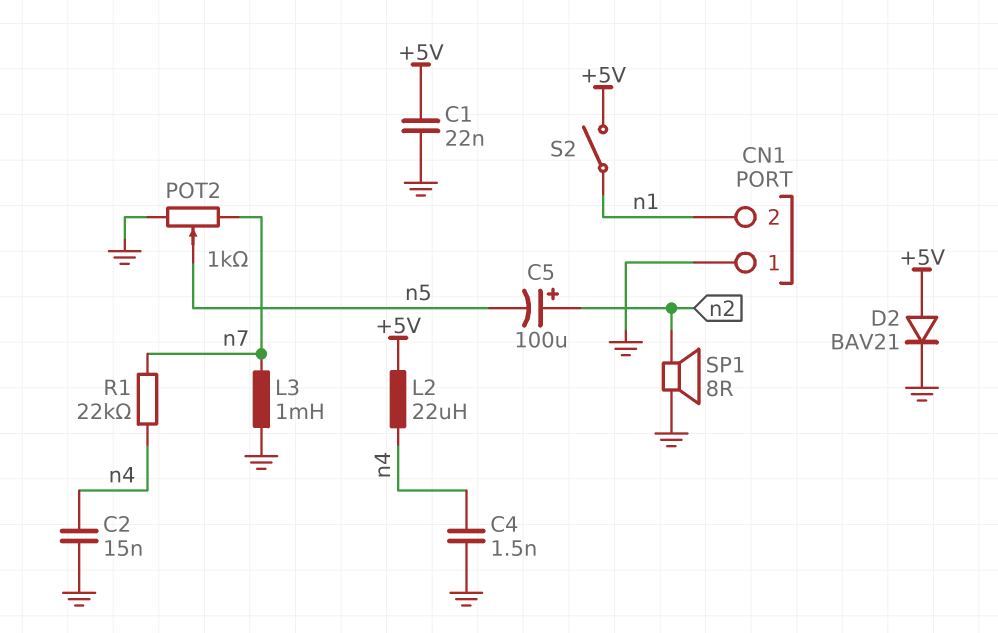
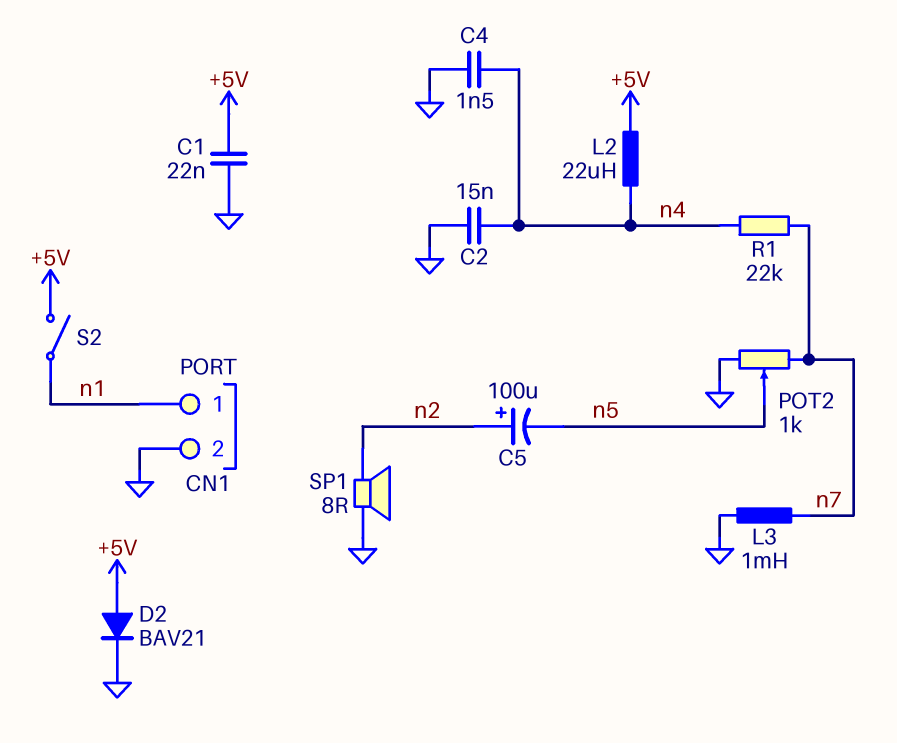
CN1 pin 1: GND -> n1
CN1 pin 2: n1 -> GND

